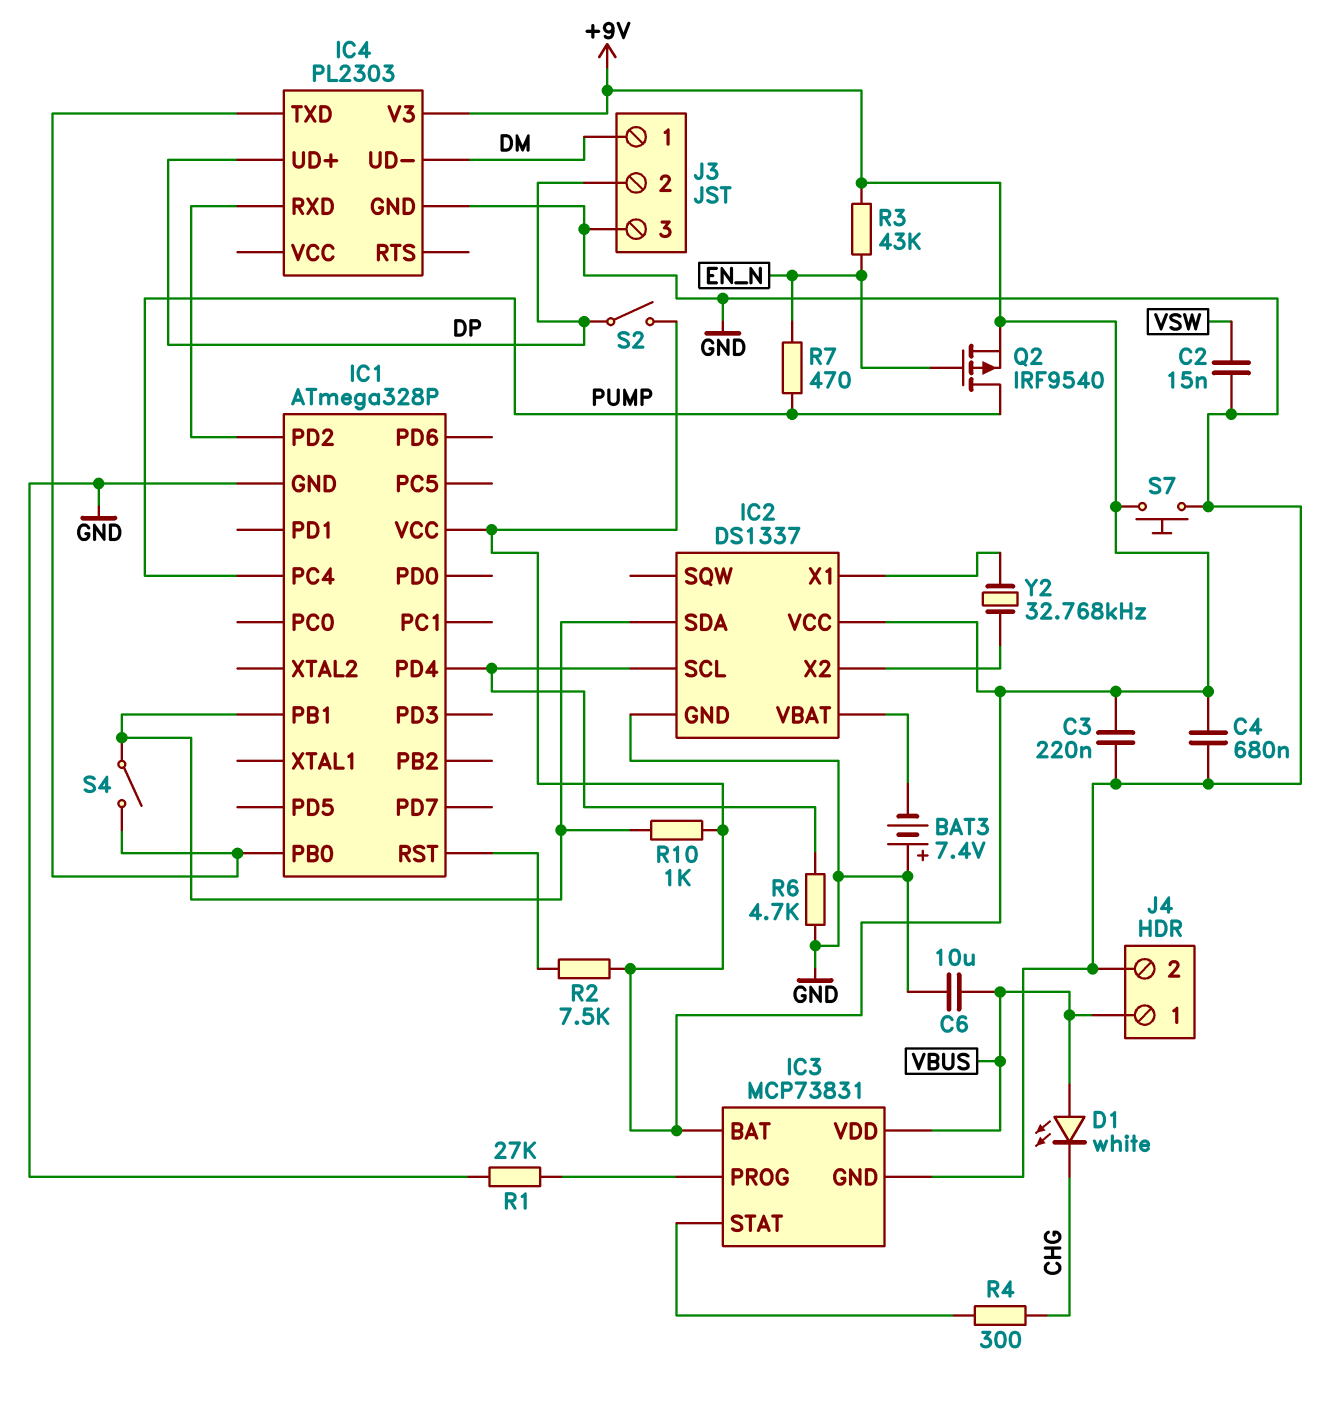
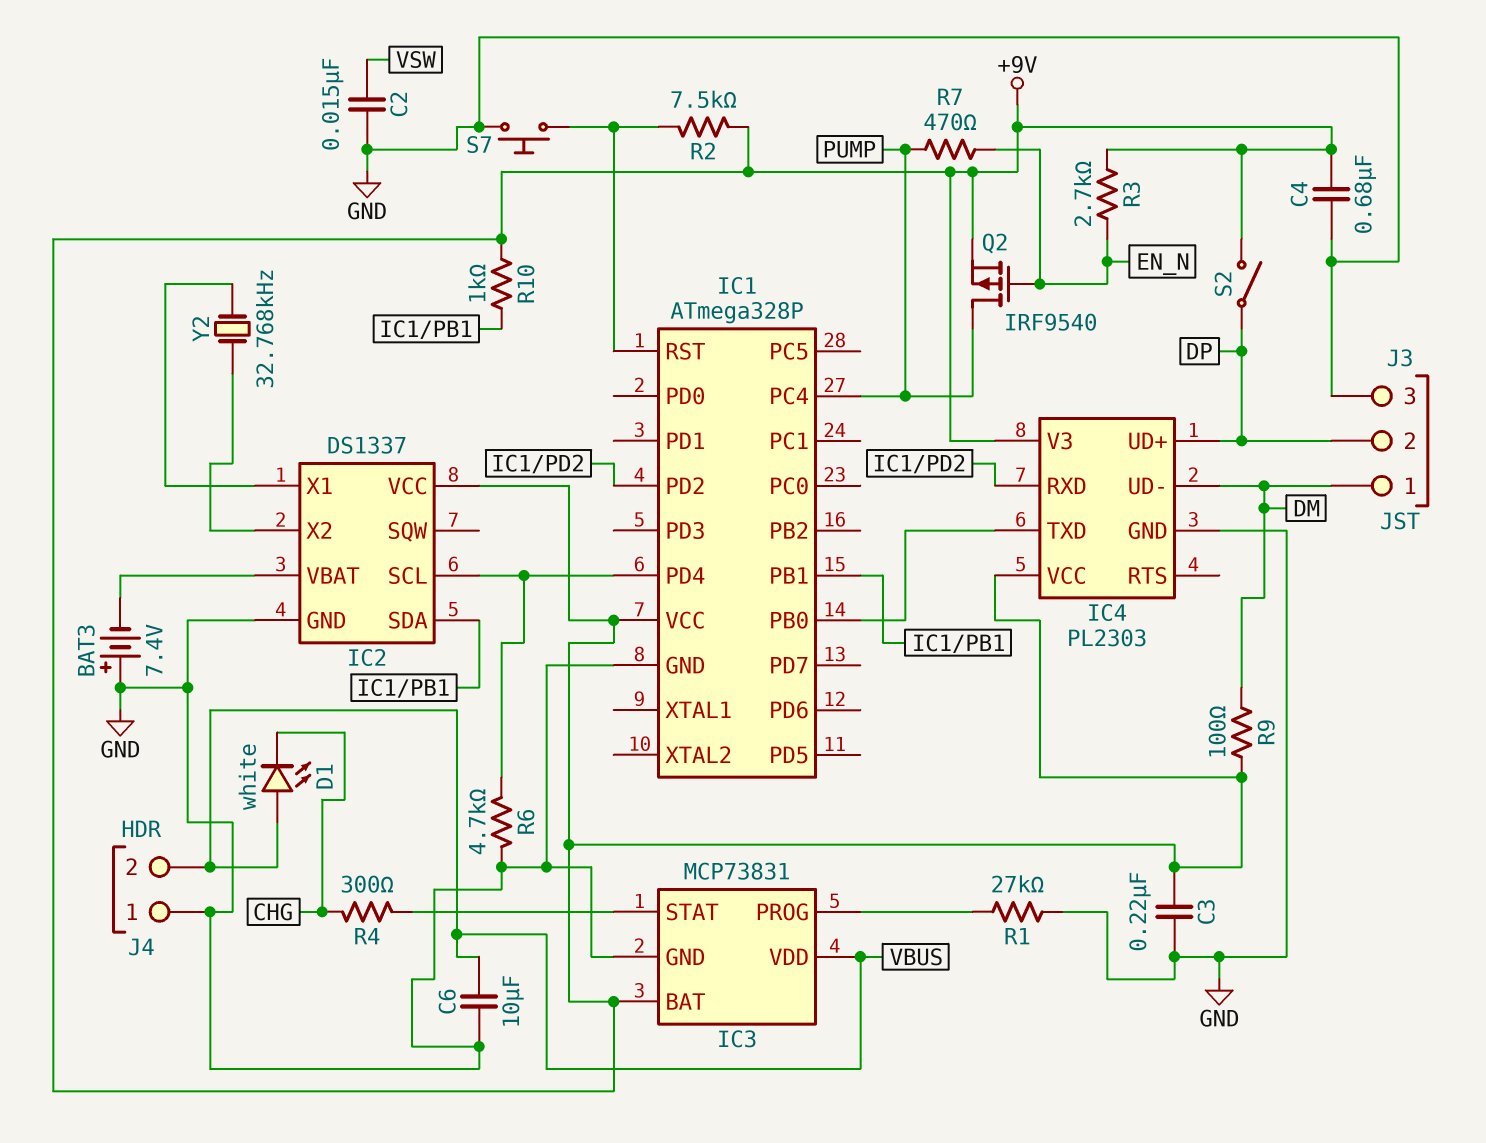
IC4 pin VCC: none -> +9V
J4 pin 1: VBUS -> GND
J4 pin 2: GND -> VBUS
R3: 43k (+9V, EN_N) -> 2.7k (+9V, EN_N)
R9: none -> 100 (+9V, DM)
S4: switch (IC1/PB0, IC1/PB1) -> none
S7: button (+9V, GND) -> button (GND, IC1/RST)

